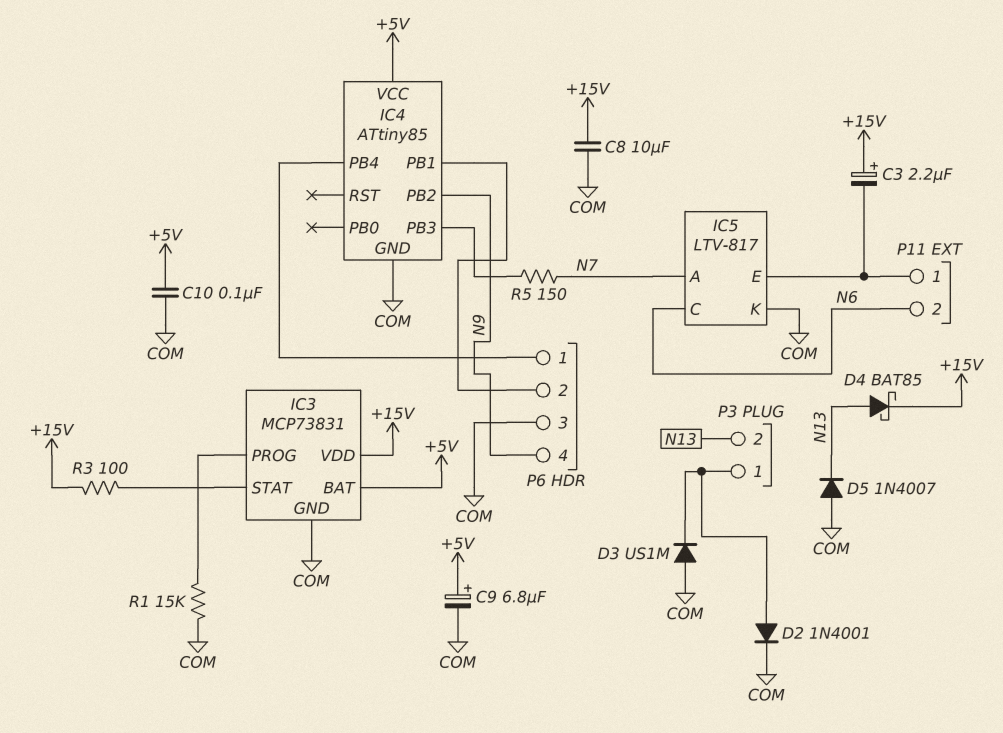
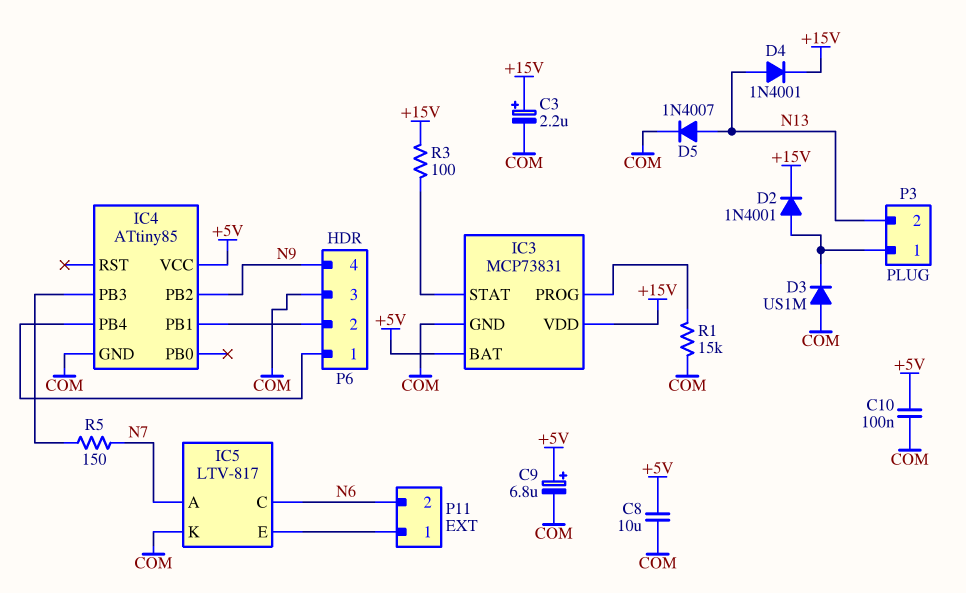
C3: 2.2uF (plus +15V, minus IC5/E) -> 2.2uF (plus +15V, minus COM)
C8: 10uF (+15V, COM) -> 10uF (+5V, COM)
D2: diode 1N4001 (A P3/1, K COM) -> diode 1N4001 (A P3/1, K +15V)
D4: schottky BAT85 (A N13, K +15V) -> diode 1N4001 (A N13, K +15V)
D5: diode 1N4007 (A COM, K N13) -> diode 1N4007 (A N13, K COM)

